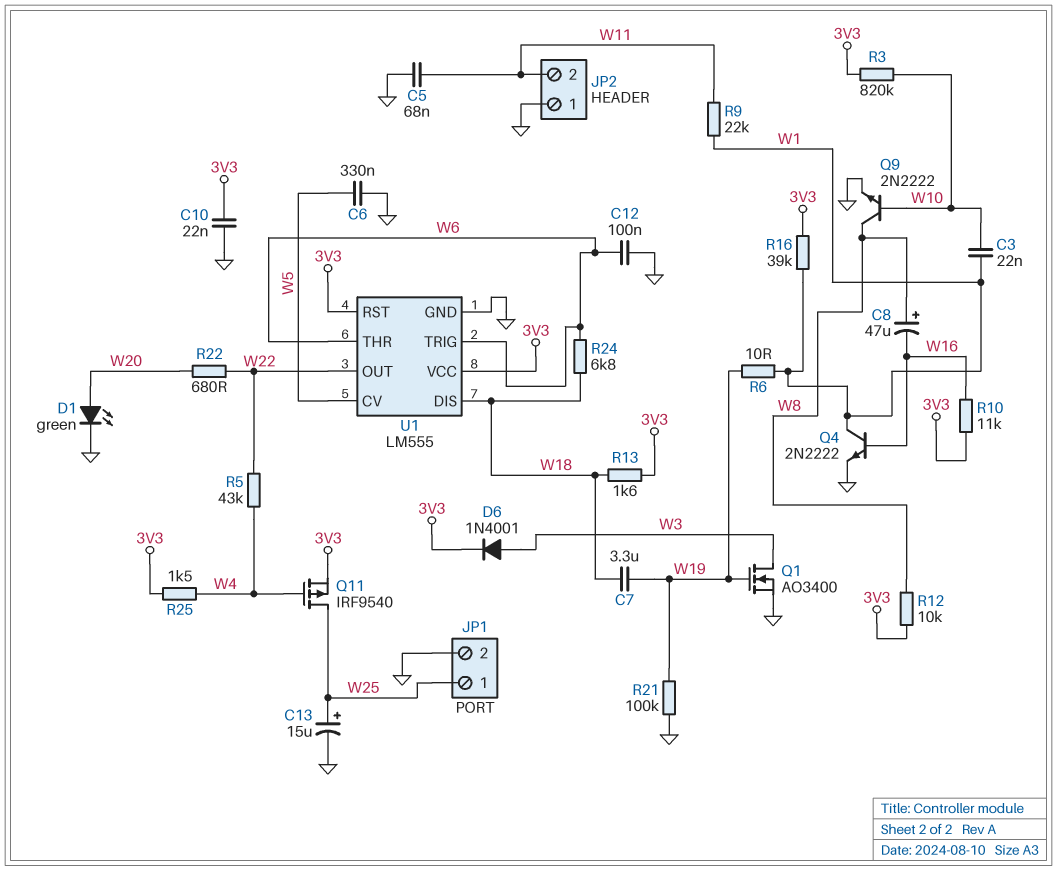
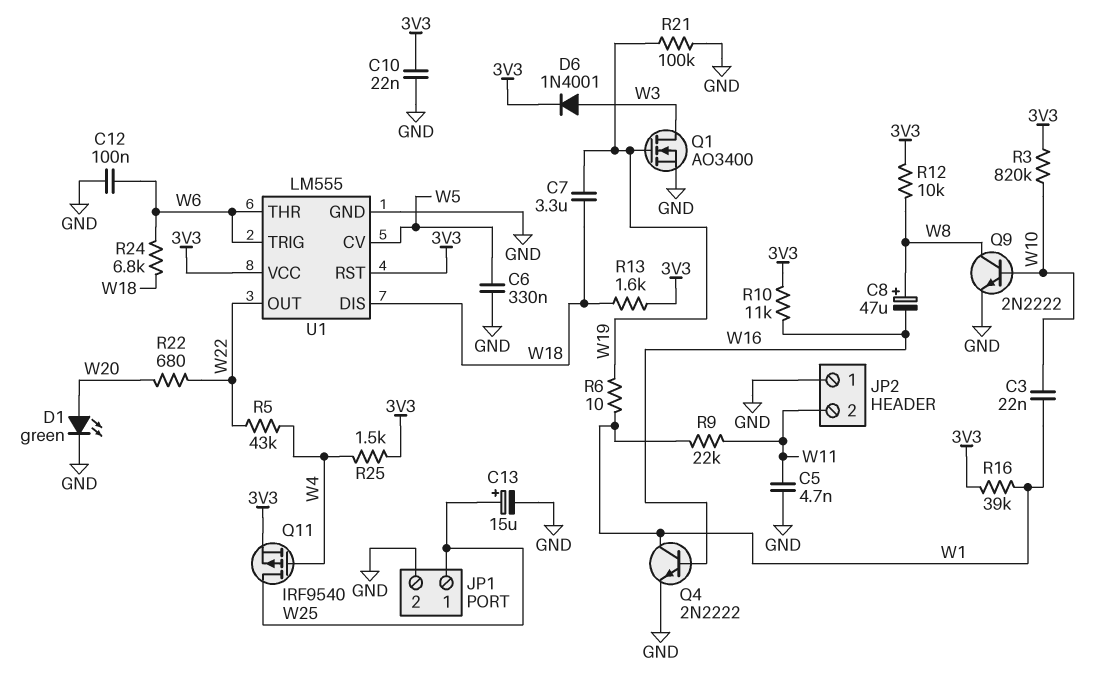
C5: 68nF (GND, W11) -> 4.7nF (GND, W11)

